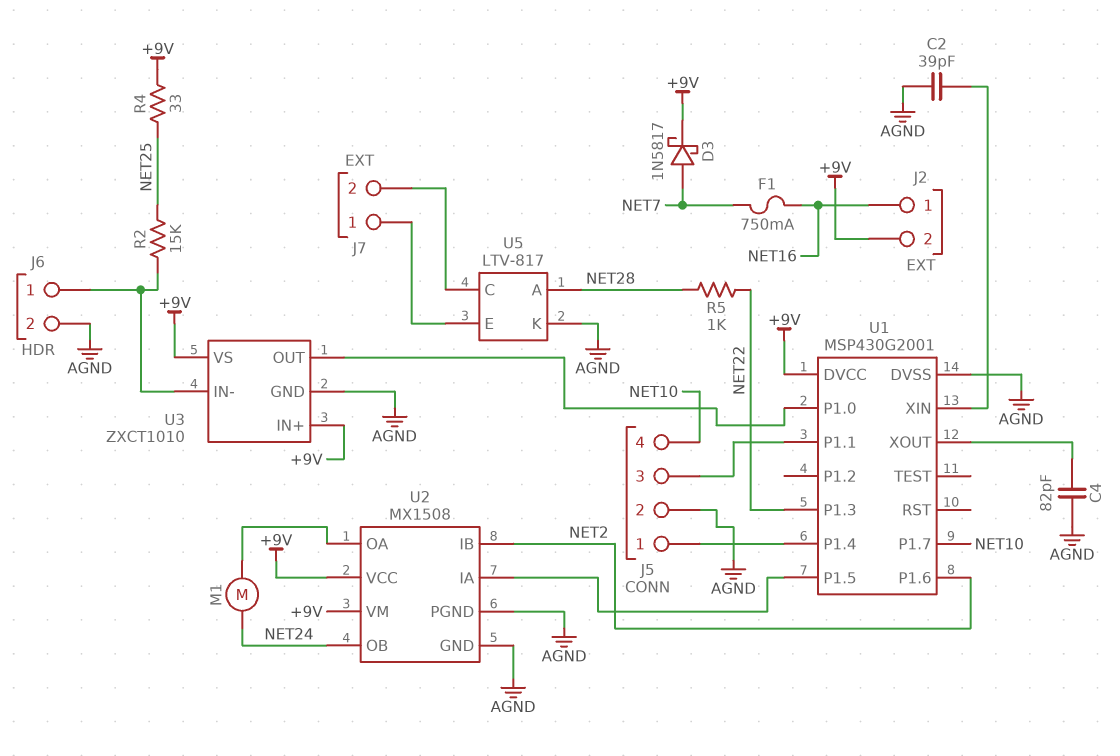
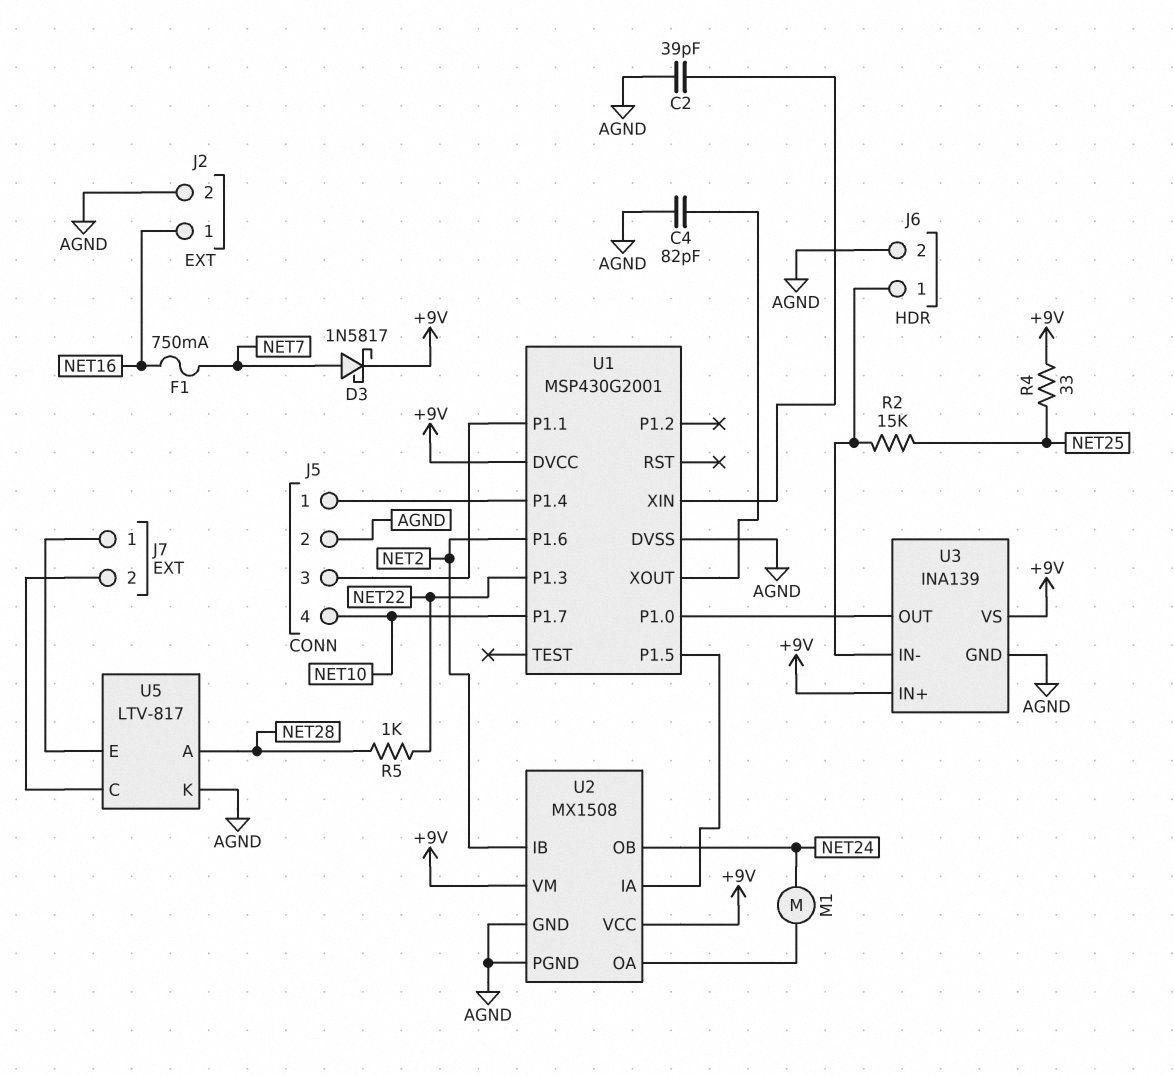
J2 pin 2: +9V -> AGND
U3: ZXCT1010 -> INA139

